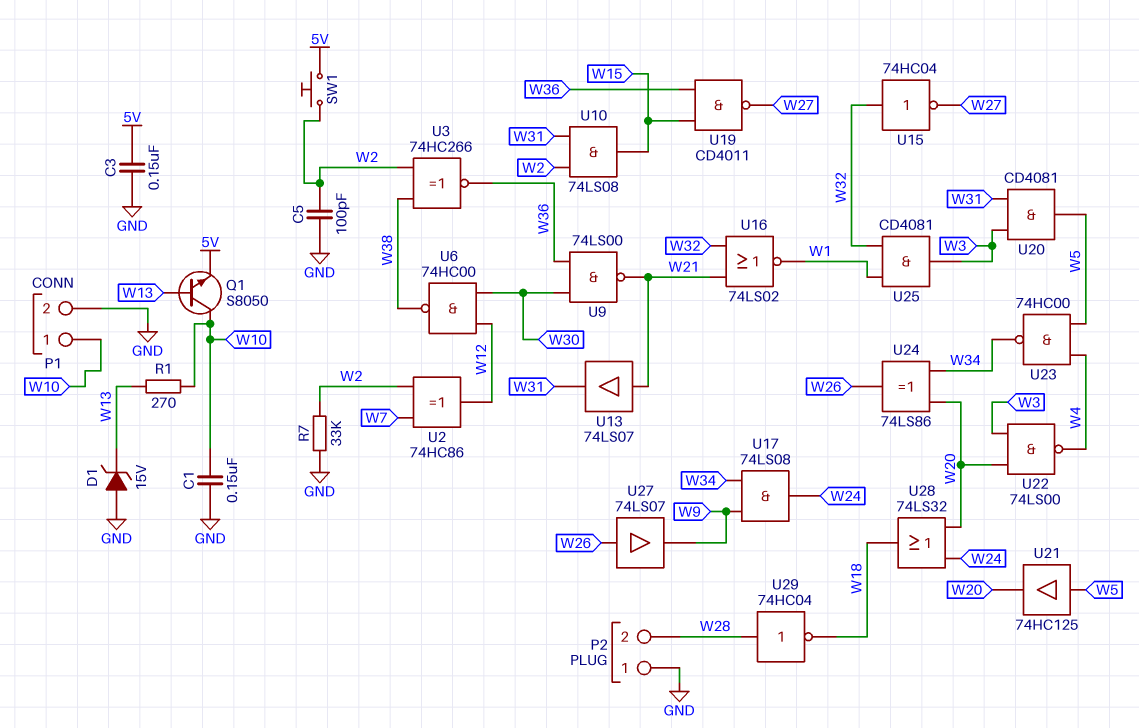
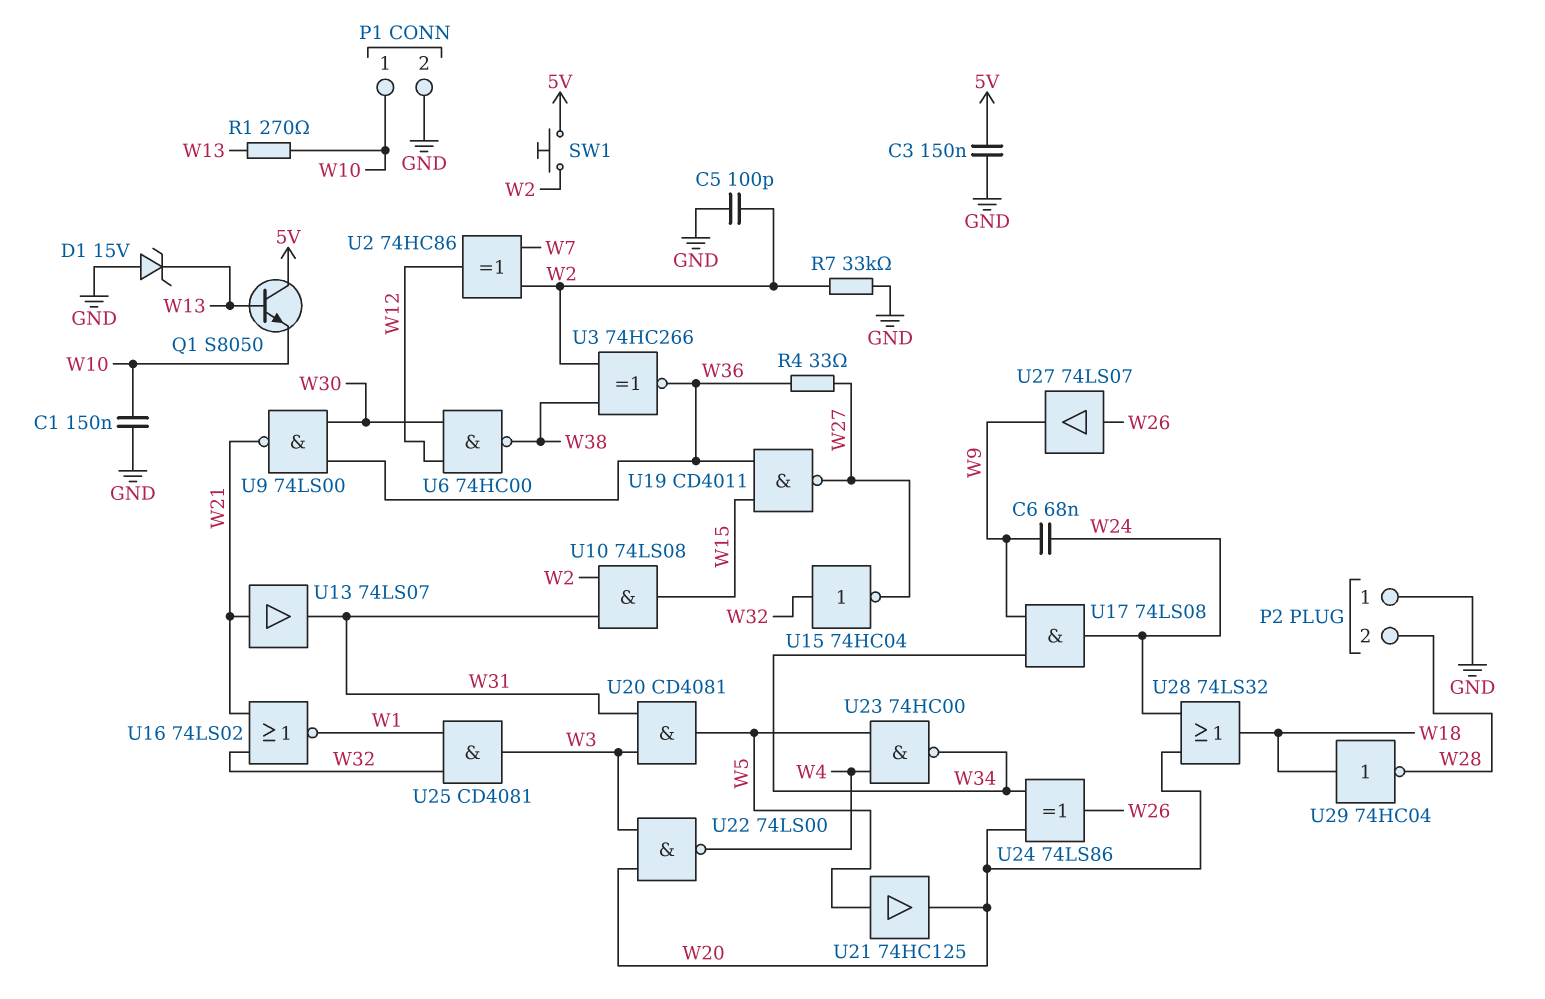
C6: none -> 68nF (W9, W24)
Q1: NPN S8050 (B W13, C W10, E 5V) -> NPN S8050 (B W13, C 5V, E W10)
R4: none -> 33 (W27, W36)
U29: NOT 74HC04 (in W28, out W18) -> NOT 74HC04 (in W18, out W28)

